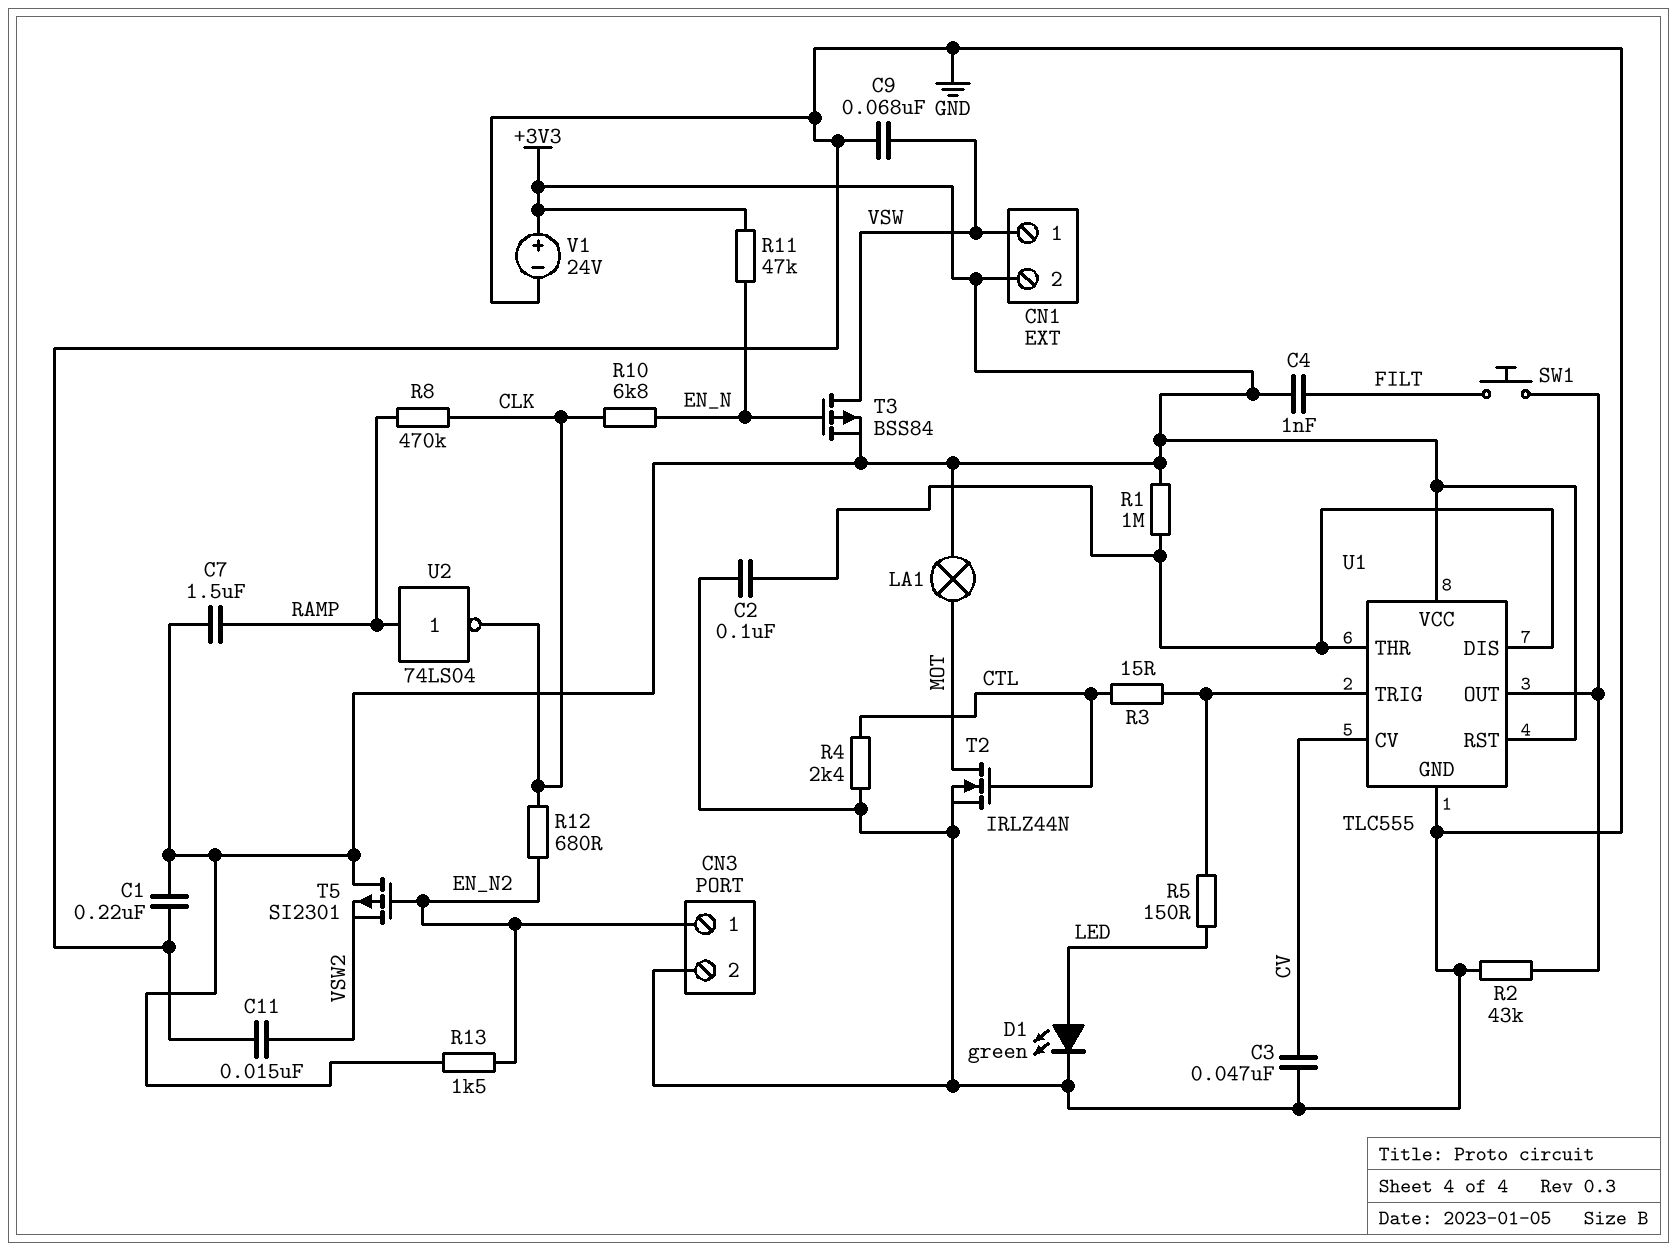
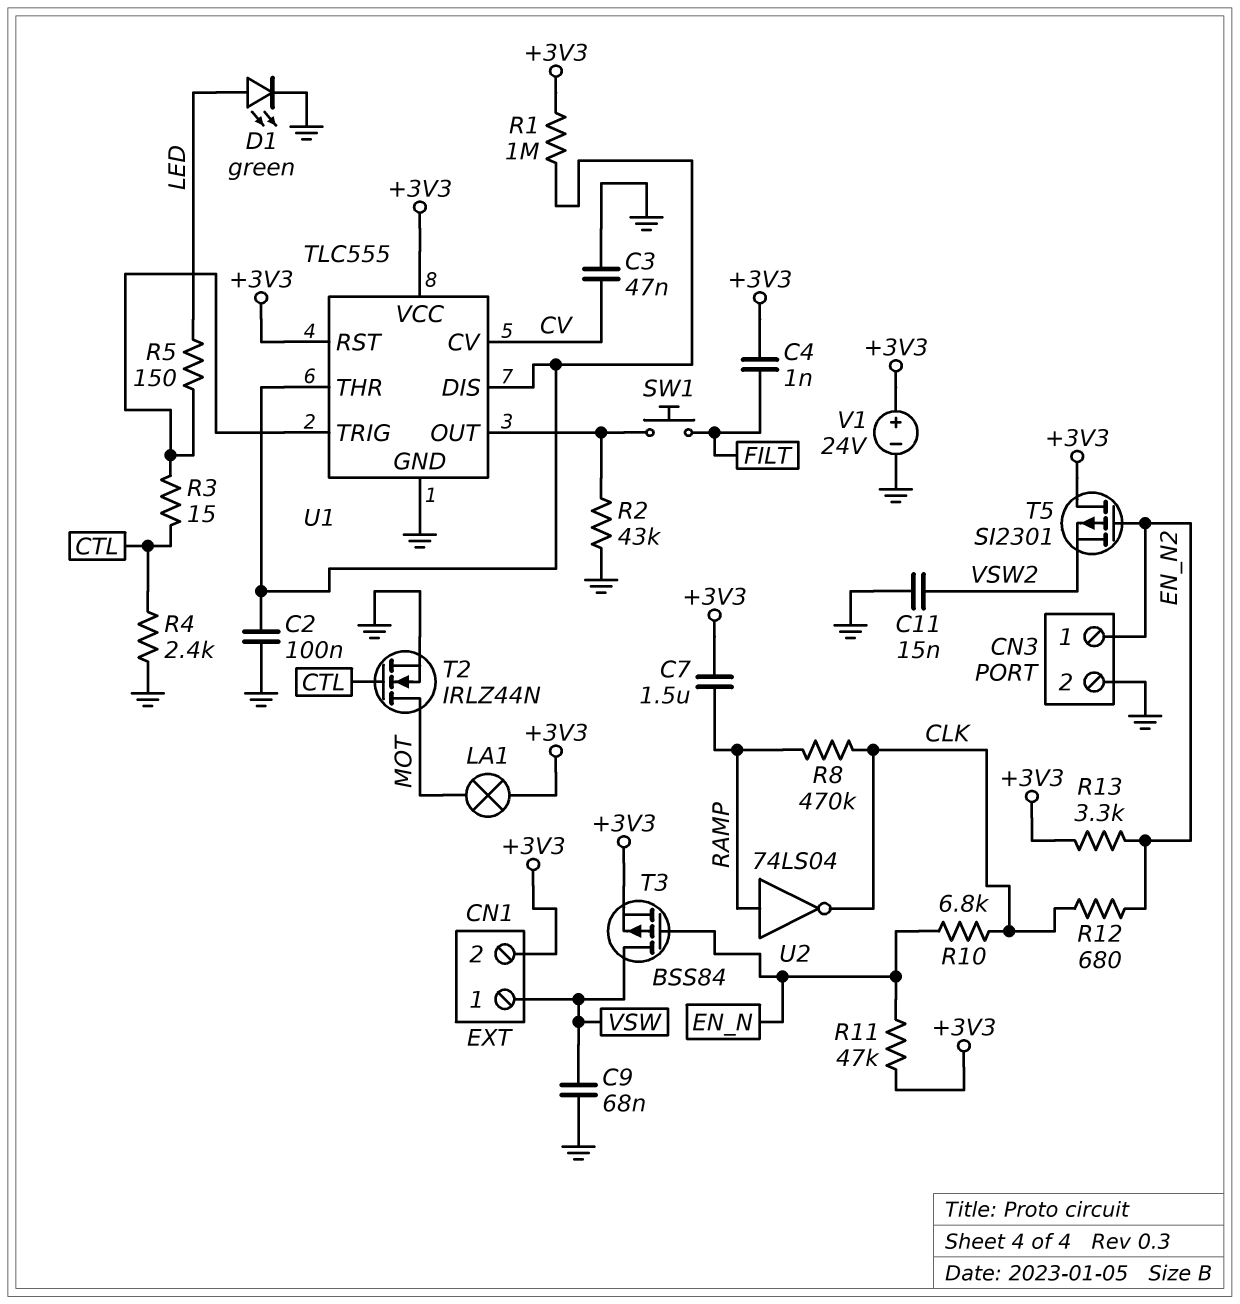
C1: 220nF (+3V3, GND) -> none
R13: 1.5k (+3V3, EN_N2) -> 3.3k (+3V3, EN_N2)

